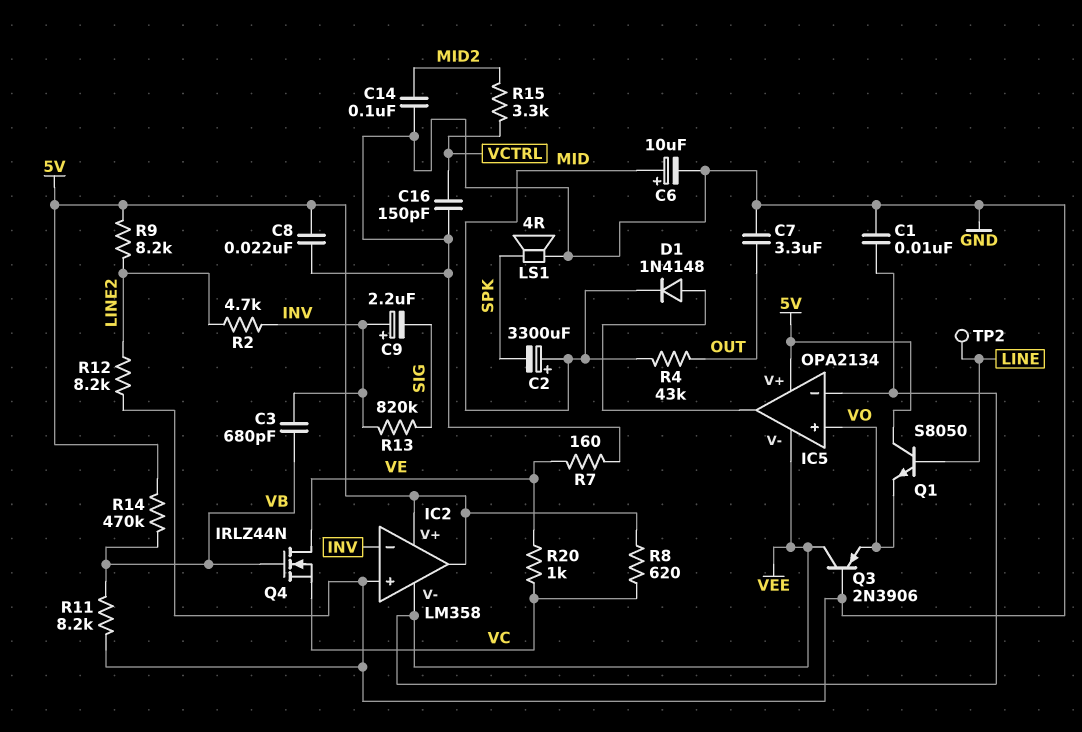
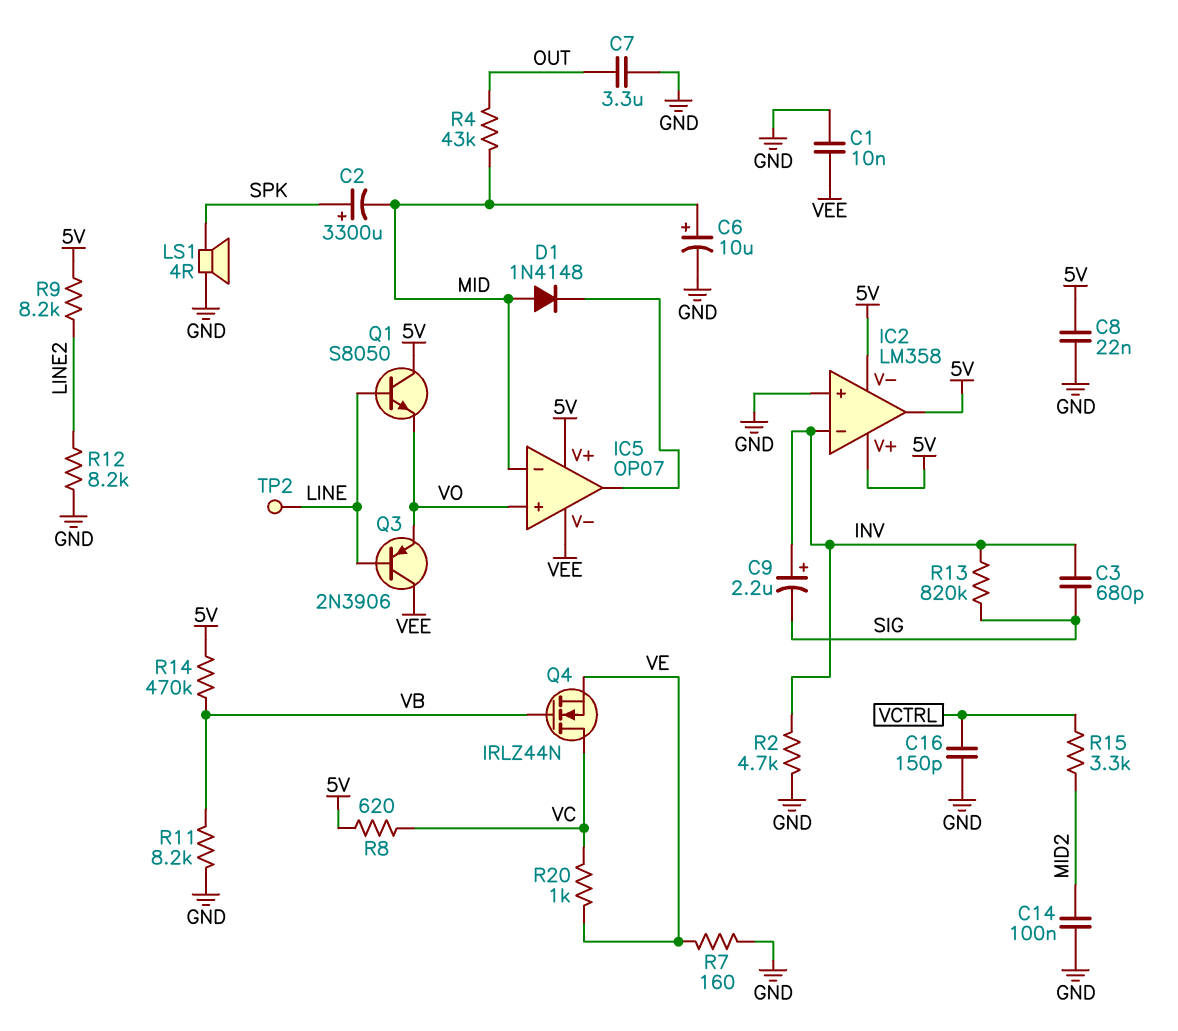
C2: 3300uF (plus MID, minus SPK) -> 3300uF (plus SPK, minus MID)
C3: 680pF (INV, VB) -> 680pF (INV, SIG)
D1: diode 1N4148 (A IC5/out, K MID) -> diode 1N4148 (A MID, K IC5/out)
IC2 pin V-: VEE -> 5V
IC5: OPA2134 -> OP07
IC5 pin in-: VEE -> MID
Q3: PNP 2N3906 (B GND, C VEE, E VO) -> PNP 2N3906 (B LINE, C VEE, E VO)
Q4: NMOS IRLZ44N (G VB, D VE, S VC) -> NMOS IRLZ44N (G VB, D VC, S VE)
R2: 4.7k (INV, LINE2) -> 4.7k (GND, INV)

